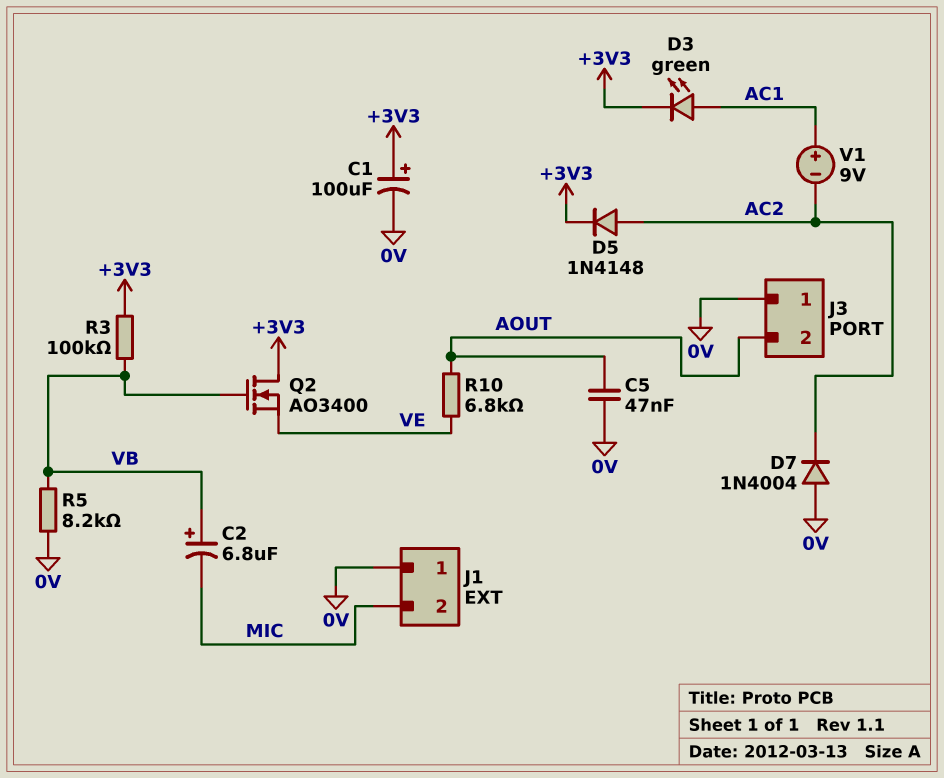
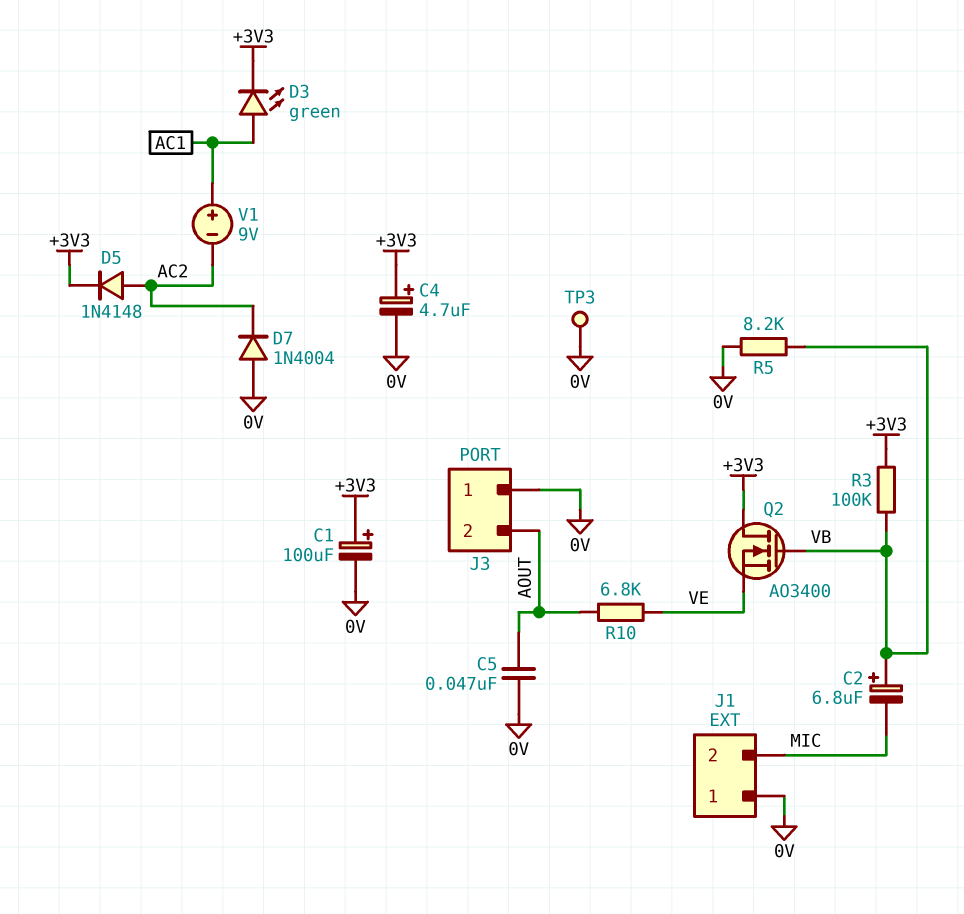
C4: none -> 4.7uF (plus +3V3, minus 0V)
TP3: none -> test point (0V)

